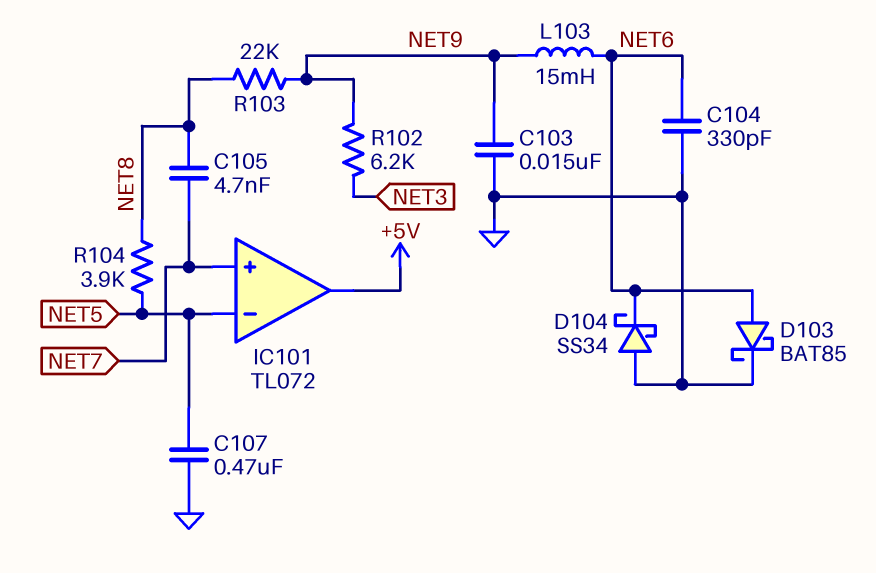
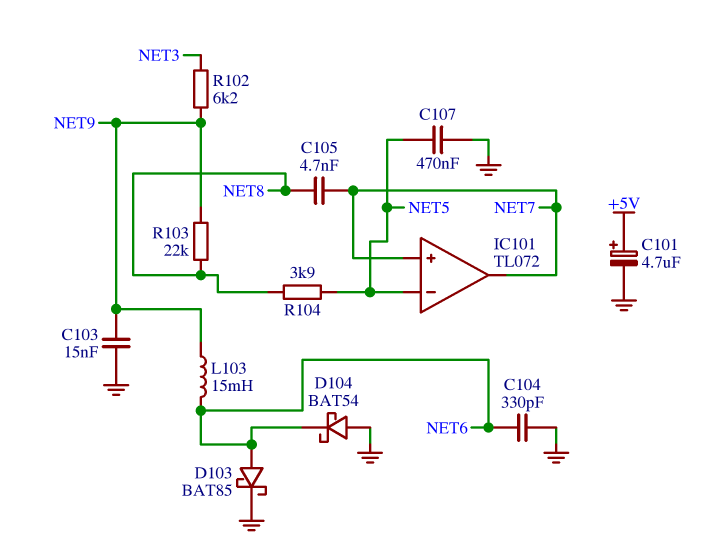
C101: none -> 4.7uF (plus +5V, minus GND)
D104: schottky SS34 (A GND, K NET6) -> schottky BAT54 (A GND, K NET6)
IC101 pin out: +5V -> NET7

